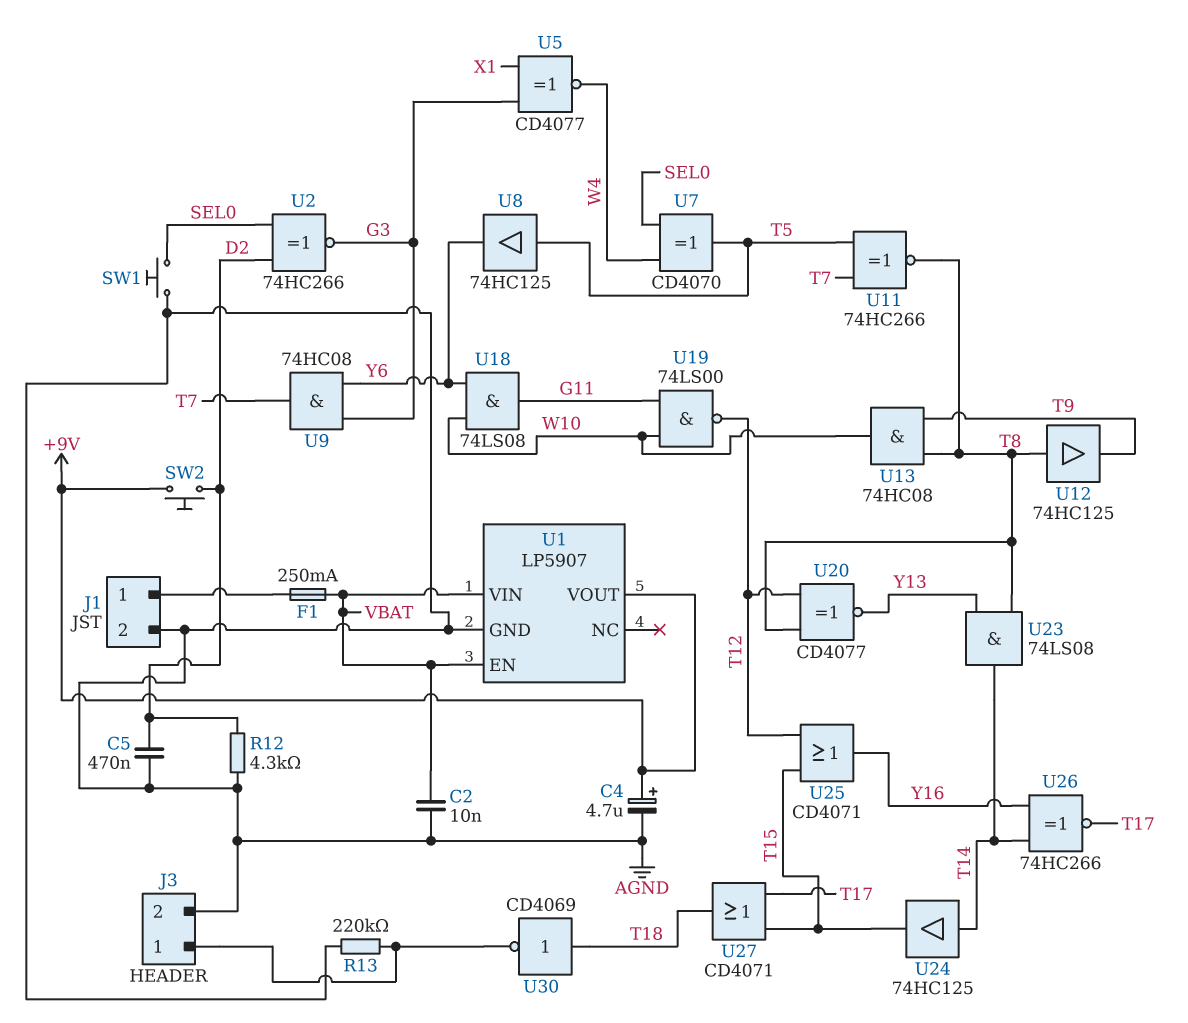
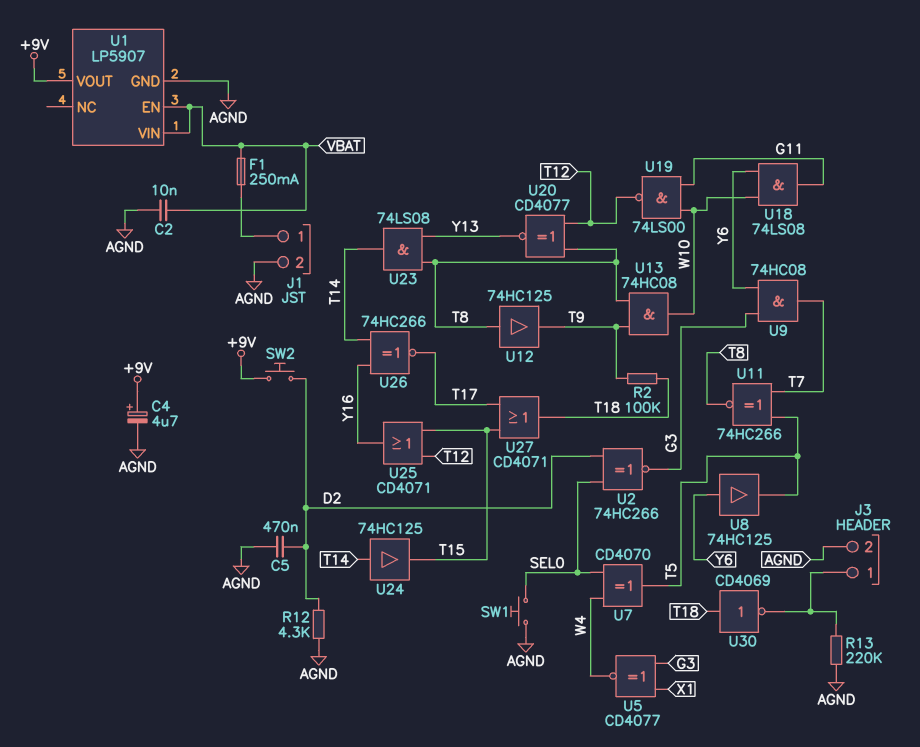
R2: none -> 100k (T9, T18)
U8: buffer 74HC125 (in T5, out Y6) -> buffer 74HC125 (in Y6, out T5)

